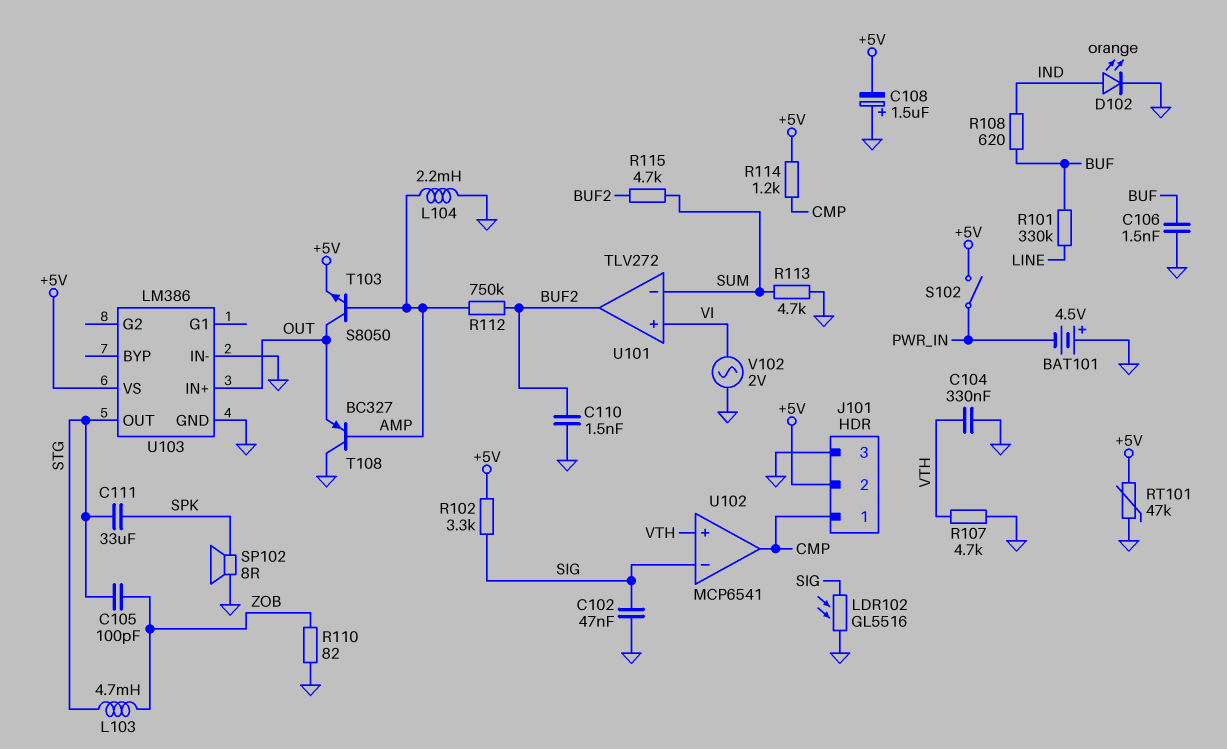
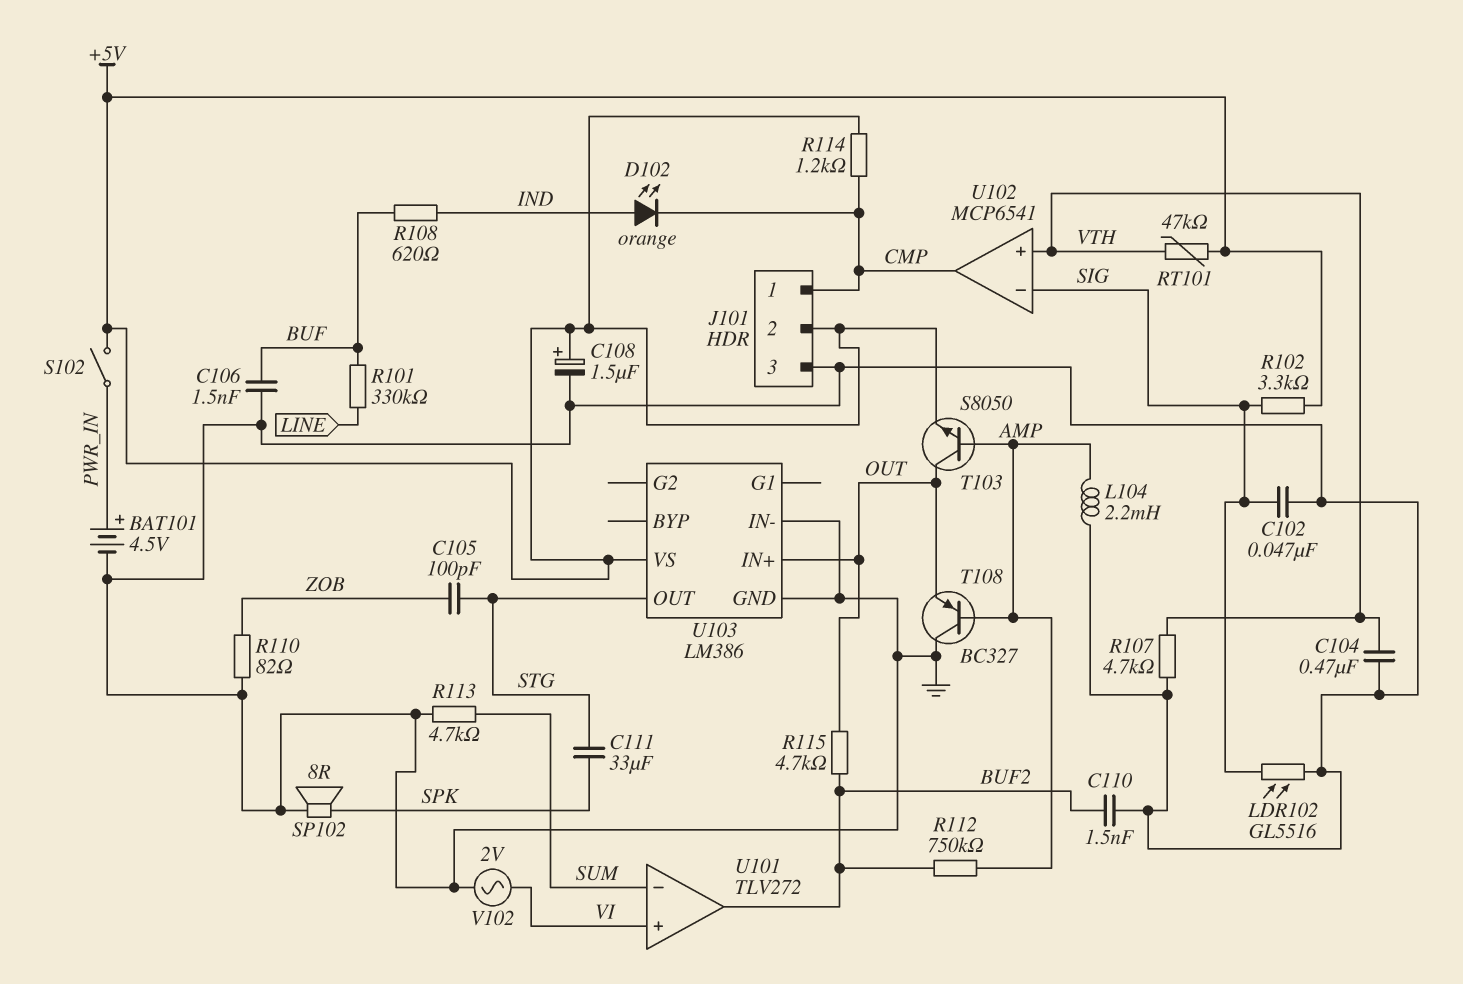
BAT101: 4.5V (plus GND, minus PWR_IN) -> 4.5V (plus PWR_IN, minus GND)
C104: 330nF (GND, VTH) -> 470nF (GND, VTH)
C108: 1.5uF (plus GND, minus +5V) -> 1.5uF (plus +5V, minus GND)
D102: LED orange (A IND, K GND) -> LED orange (A IND, K CMP)
L103: 4.7mH (STG, ZOB) -> none
R115: 4.7k (BUF2, SUM) -> 4.7k (BUF2, OUT)
RT101: 47k (+5V, GND) -> 47k (+5V, VTH)

